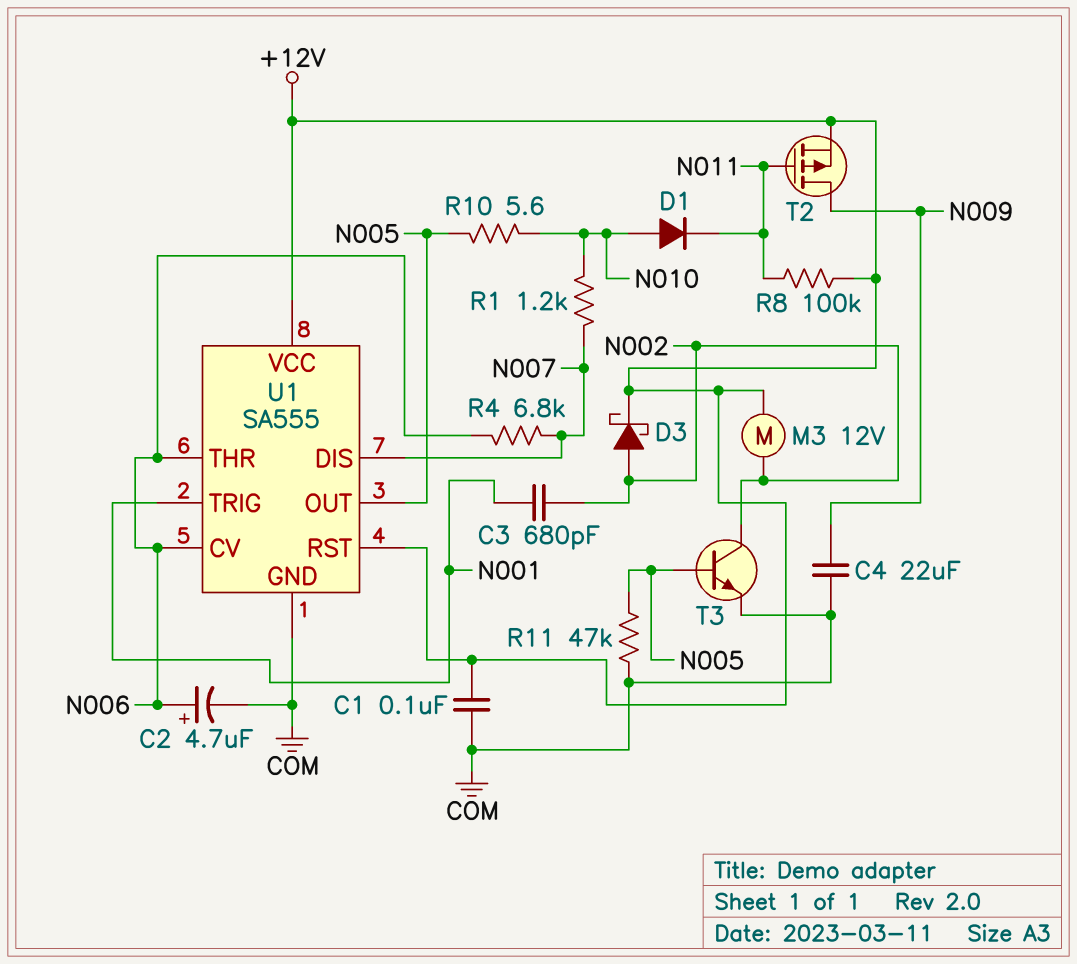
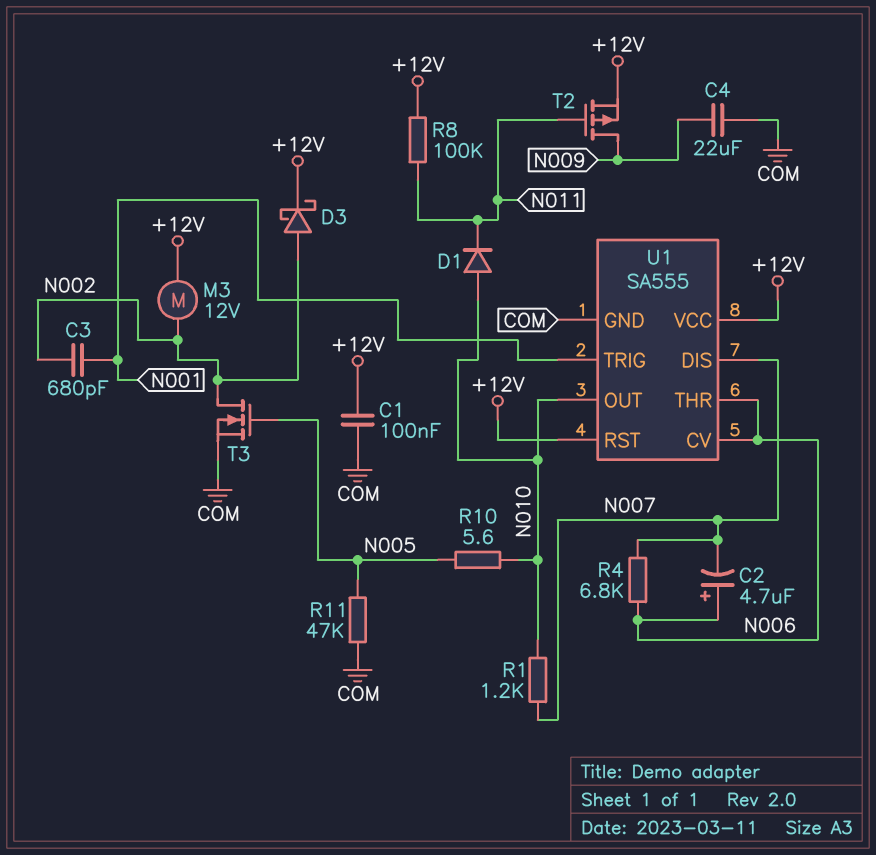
C2: 4.7uF (plus N006, minus COM) -> 4.7uF (plus N006, minus N007)
T3: NPN (B N005, C N002, E COM) -> NMOS (G N005, D N002, S COM)
U1 pin OUT: N005 -> N010

